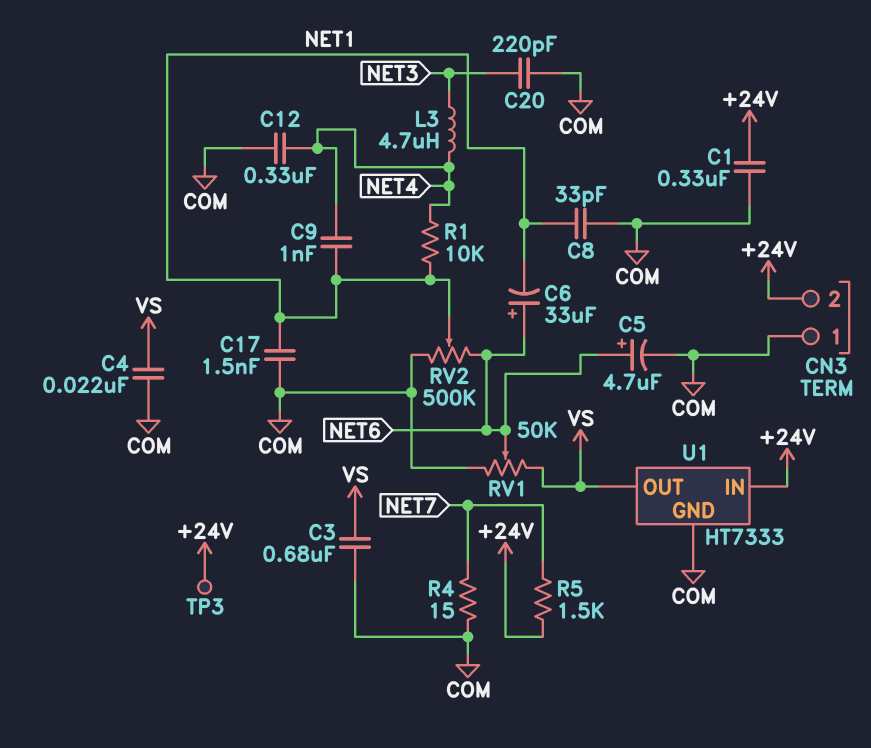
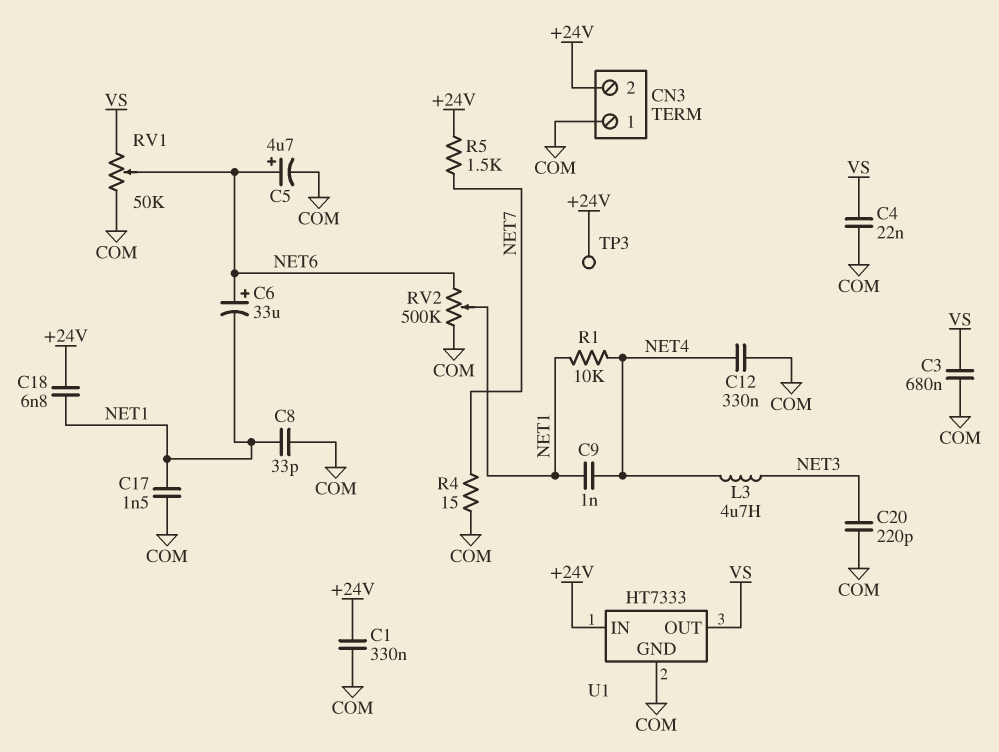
C18: none -> 6.8nF (+24V, NET1)

